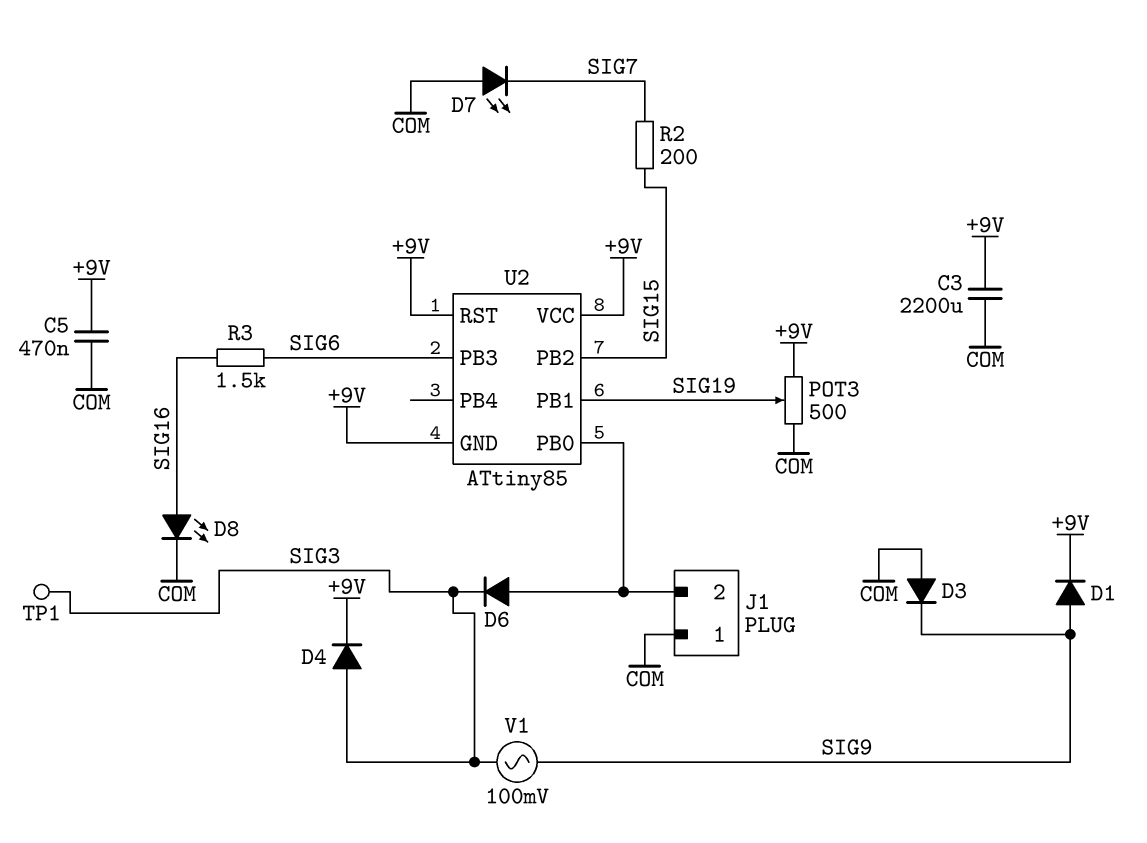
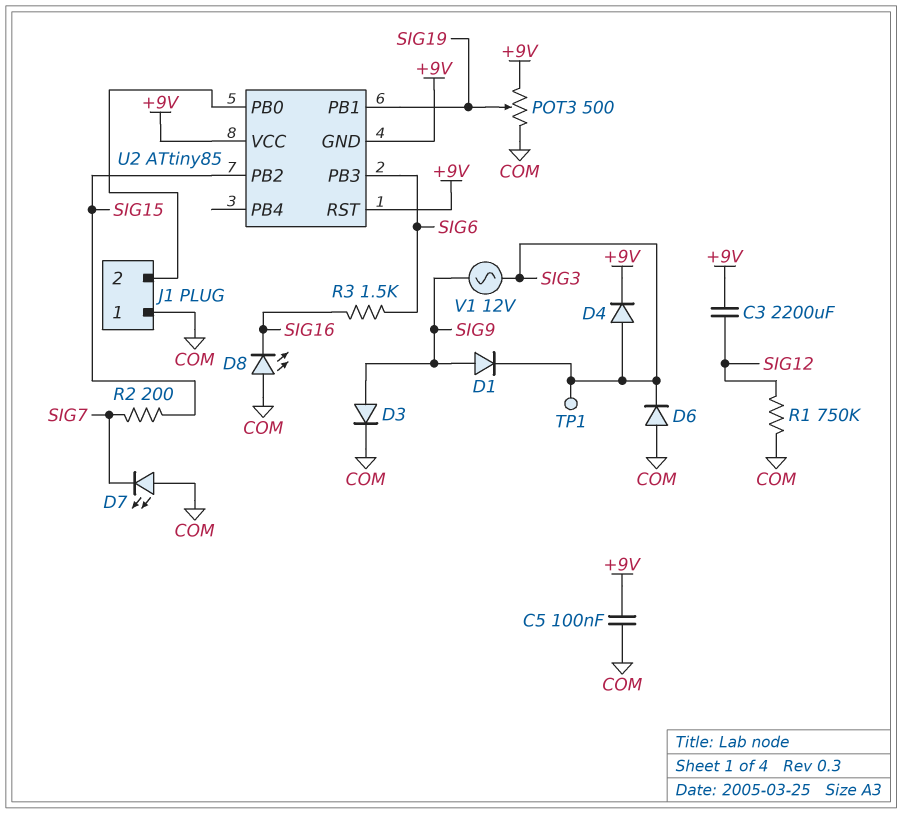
C3: 2200uF (+9V, COM) -> 2200uF (+9V, SIG12)
C5: 470nF (+9V, COM) -> 100nF (+9V, COM)
D1: diode (A SIG9, K +9V) -> diode (A SIG9, K SIG3)
D3: diode (A COM, K SIG9) -> diode (A SIG9, K COM)
D6: diode (A J1/2, K SIG3) -> diode (A COM, K SIG3)
D8: LED (A SIG16, K COM) -> LED (A COM, K SIG16)
R1: none -> 750k (COM, SIG12)
V1: AC 100mV (SIG3, SIG9) -> AC 12V (SIG3, SIG9)

